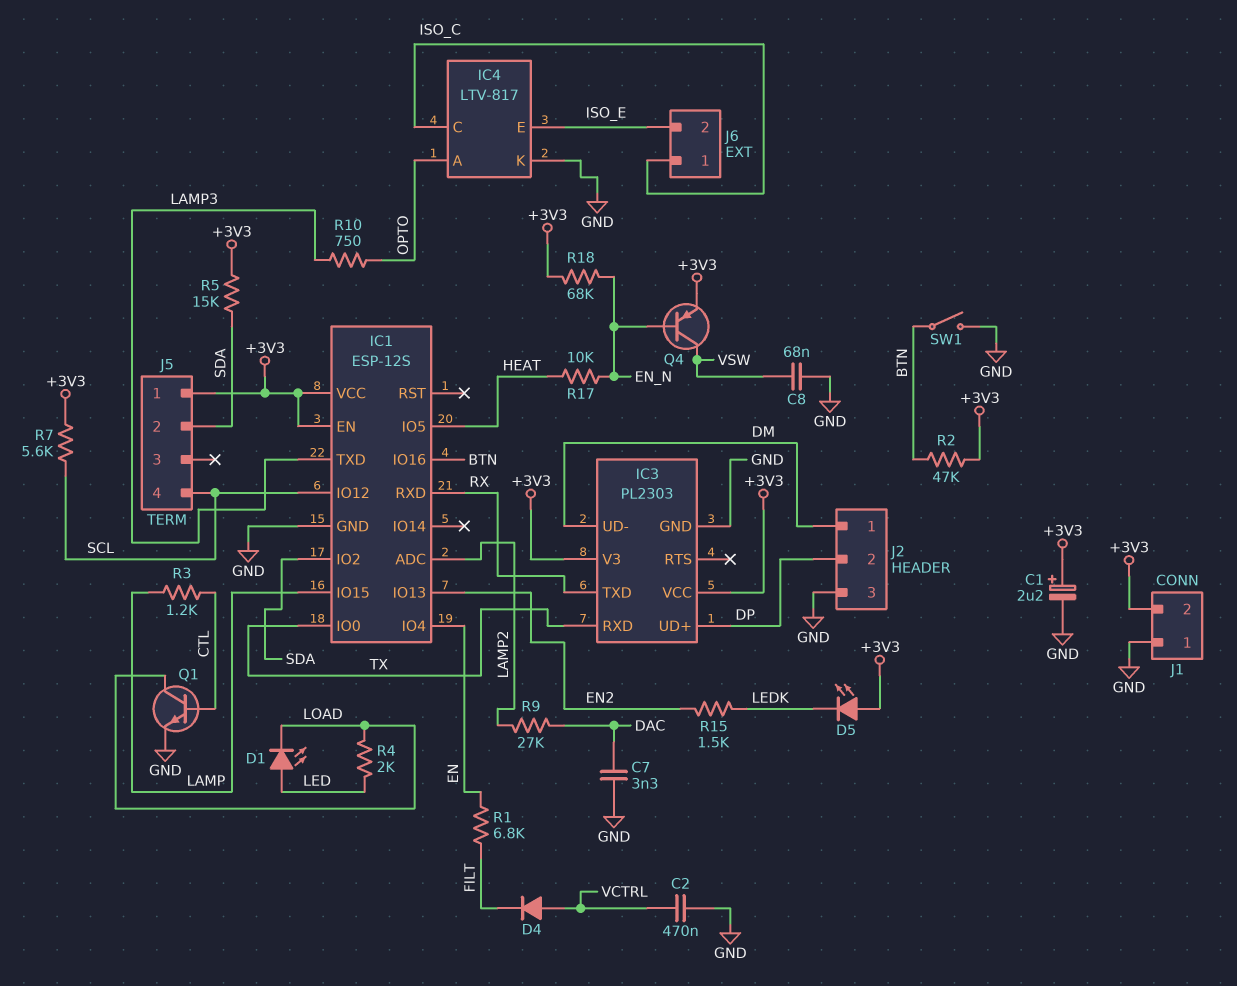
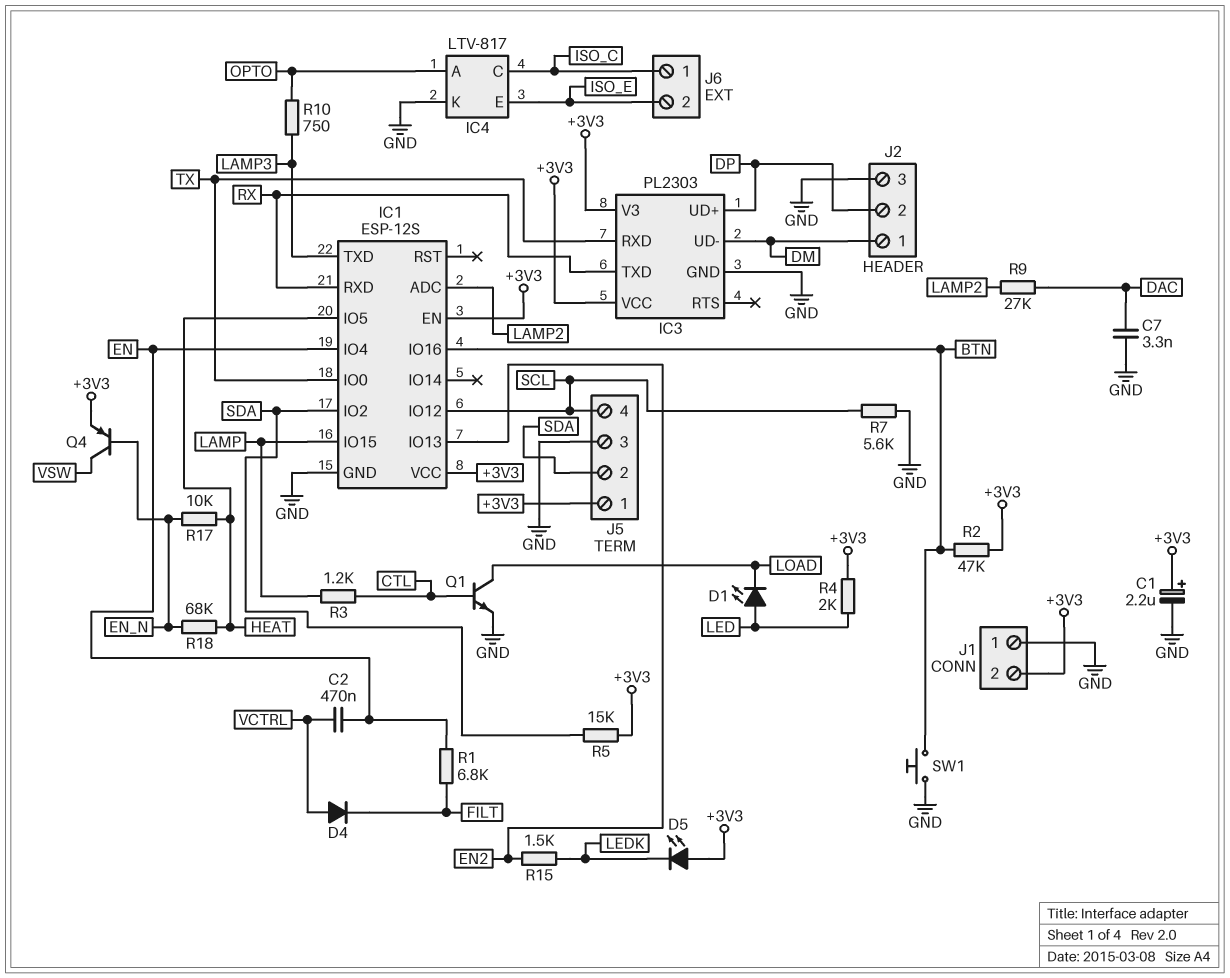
C2: 470nF (GND, VCTRL) -> 470nF (EN, VCTRL)
C8: 68nF (GND, VSW) -> none
J5 pin 3: none -> GND
R4: 2k (LED, LOAD) -> 2k (+3V3, LED)
R7: 5.6k (+3V3, SCL) -> 5.6k (GND, SCL)
R18: 68k (+3V3, EN_N) -> 68k (EN_N, HEAT)
SW1: switch (BTN, GND) -> button (BTN, GND)

